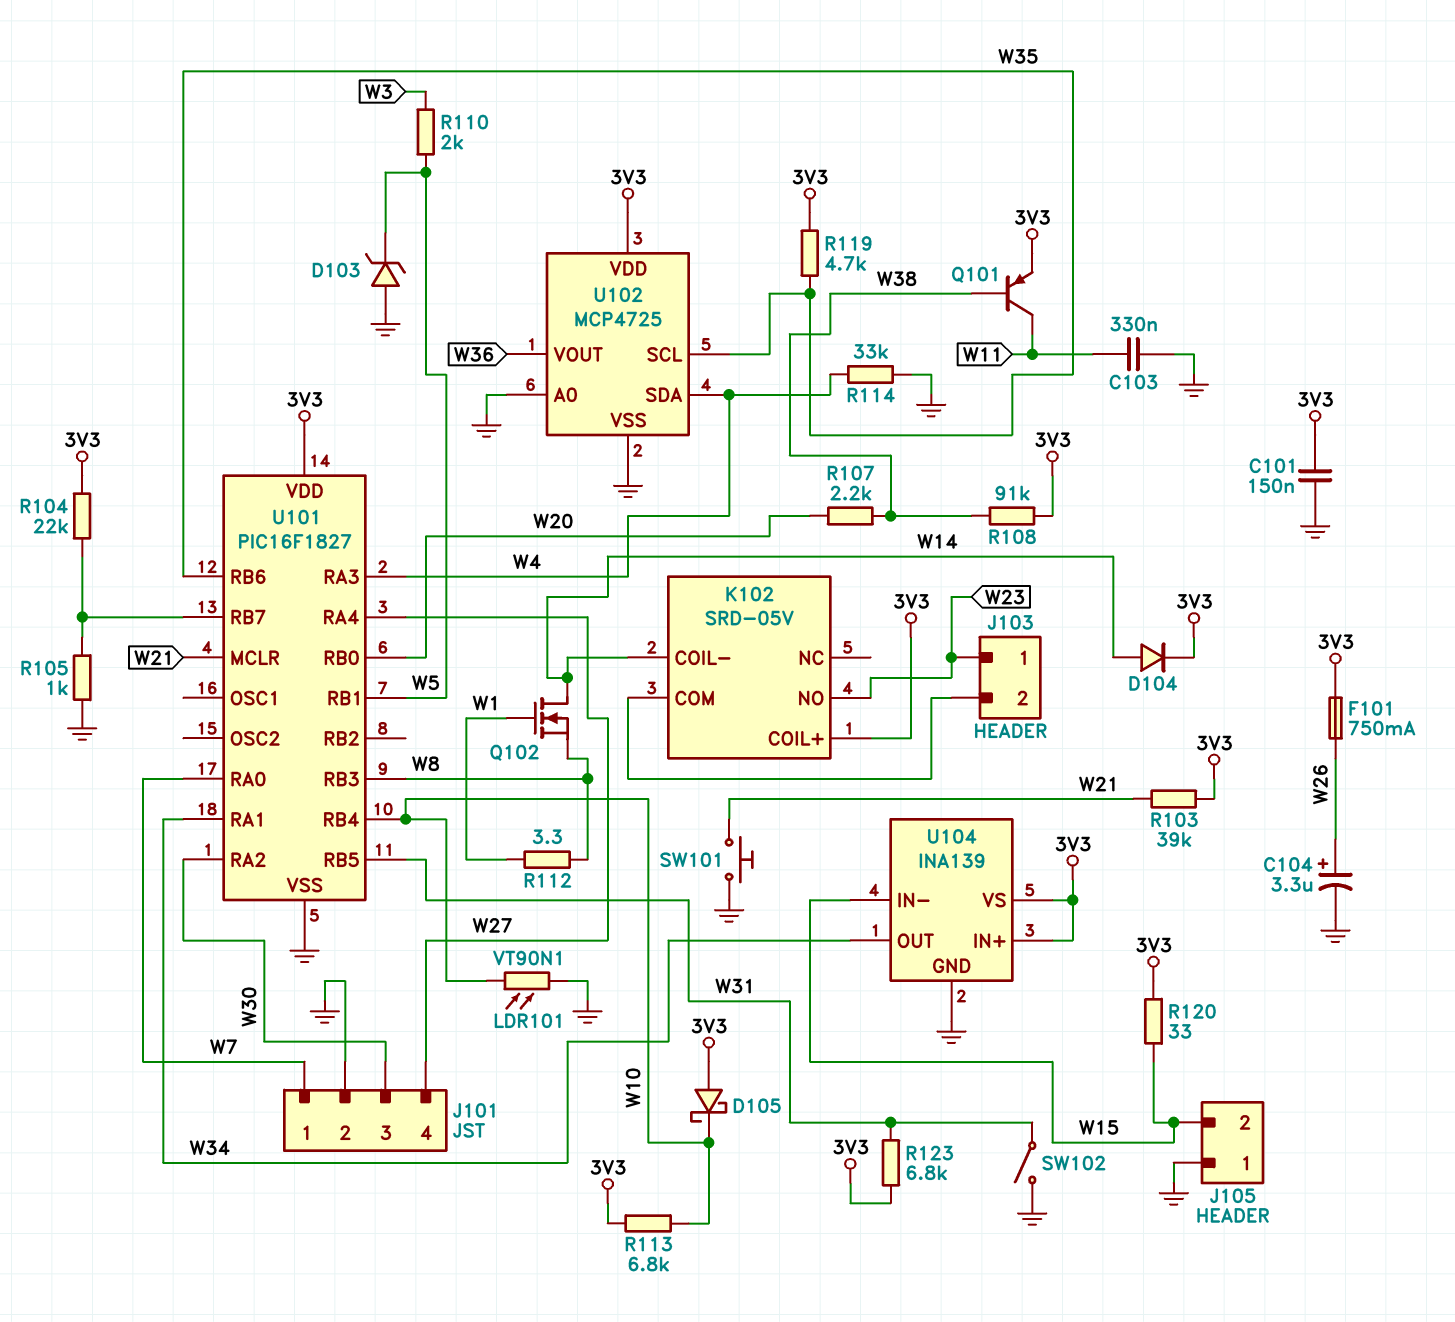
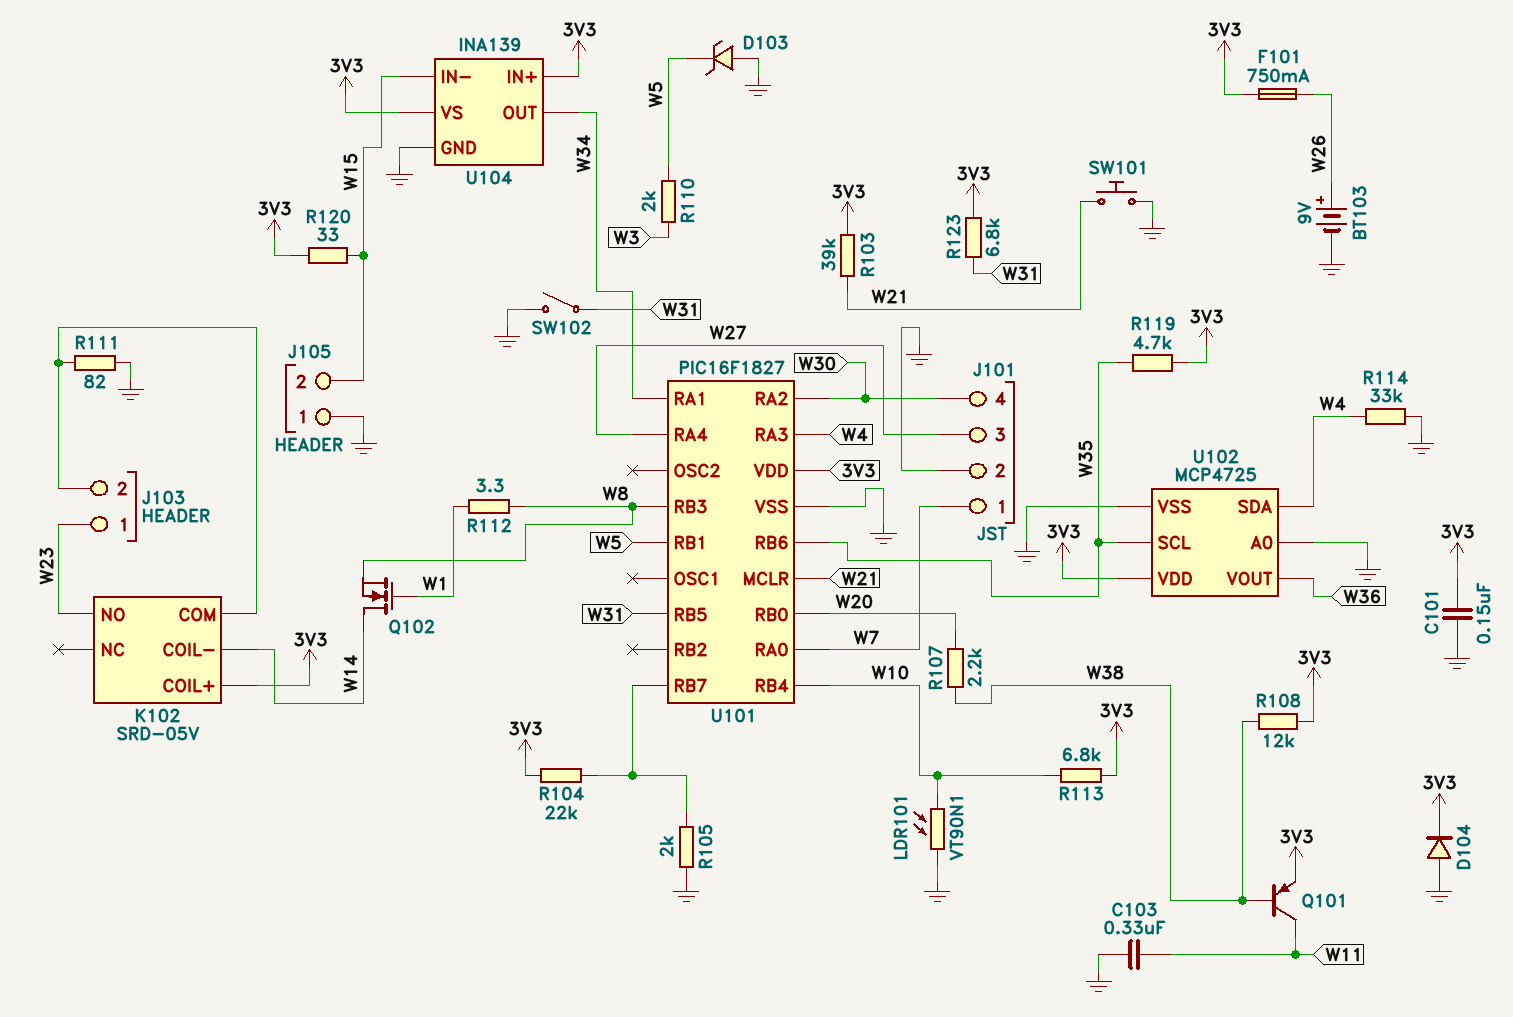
BT103: none -> 9V (plus W26, minus GND)
C104: 3.3uF (plus W26, minus GND) -> none
D104: diode (A W14, K 3V3) -> diode (A GND, K 3V3)
D105: schottky (A 3V3, K W10) -> none
J101 pin 3: W30 -> W27
J101 pin 4: W27 -> W30
R105: 1k (GND, U101/RB7) -> 2k (GND, U101/RB7)
R108: 91k (3V3, W38) -> 12k (3V3, W38)
R111: none -> 82 (GND, J103/2)

